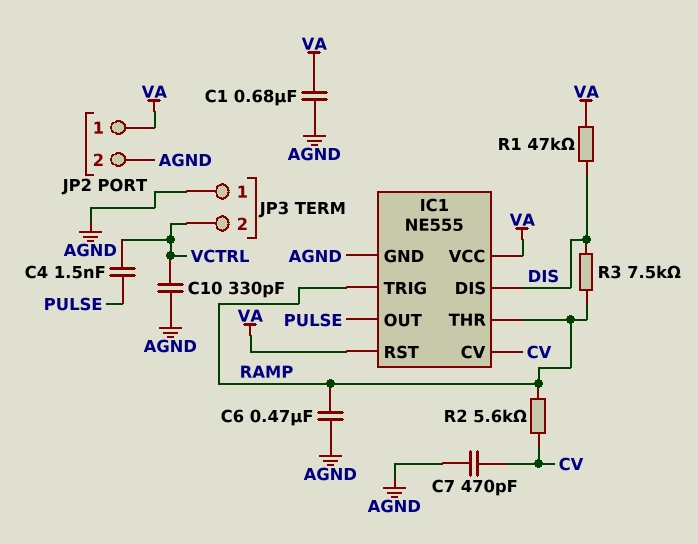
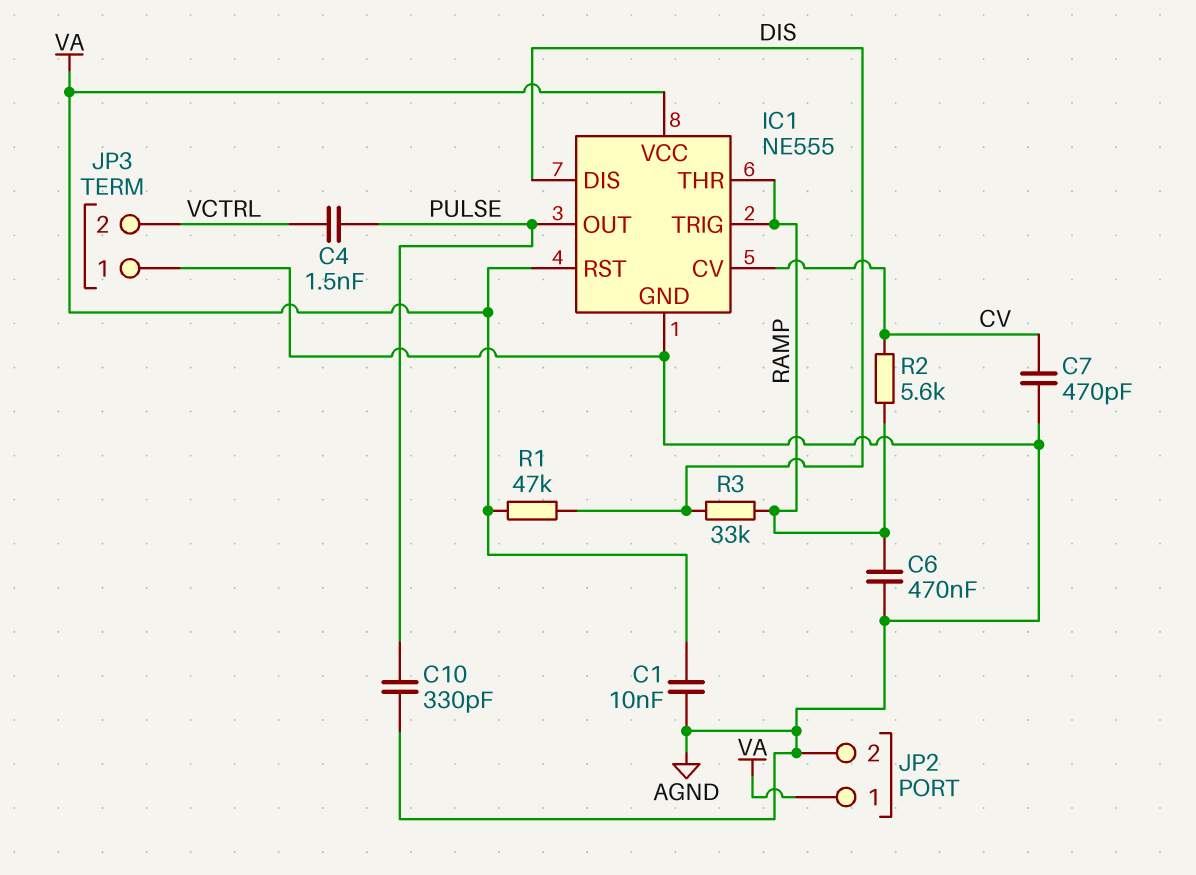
C1: 680nF (AGND, VA) -> 10nF (AGND, VA)
C10: 330pF (AGND, VCTRL) -> 330pF (AGND, PULSE)
R3: 7.5k (DIS, RAMP) -> 33k (DIS, RAMP)

